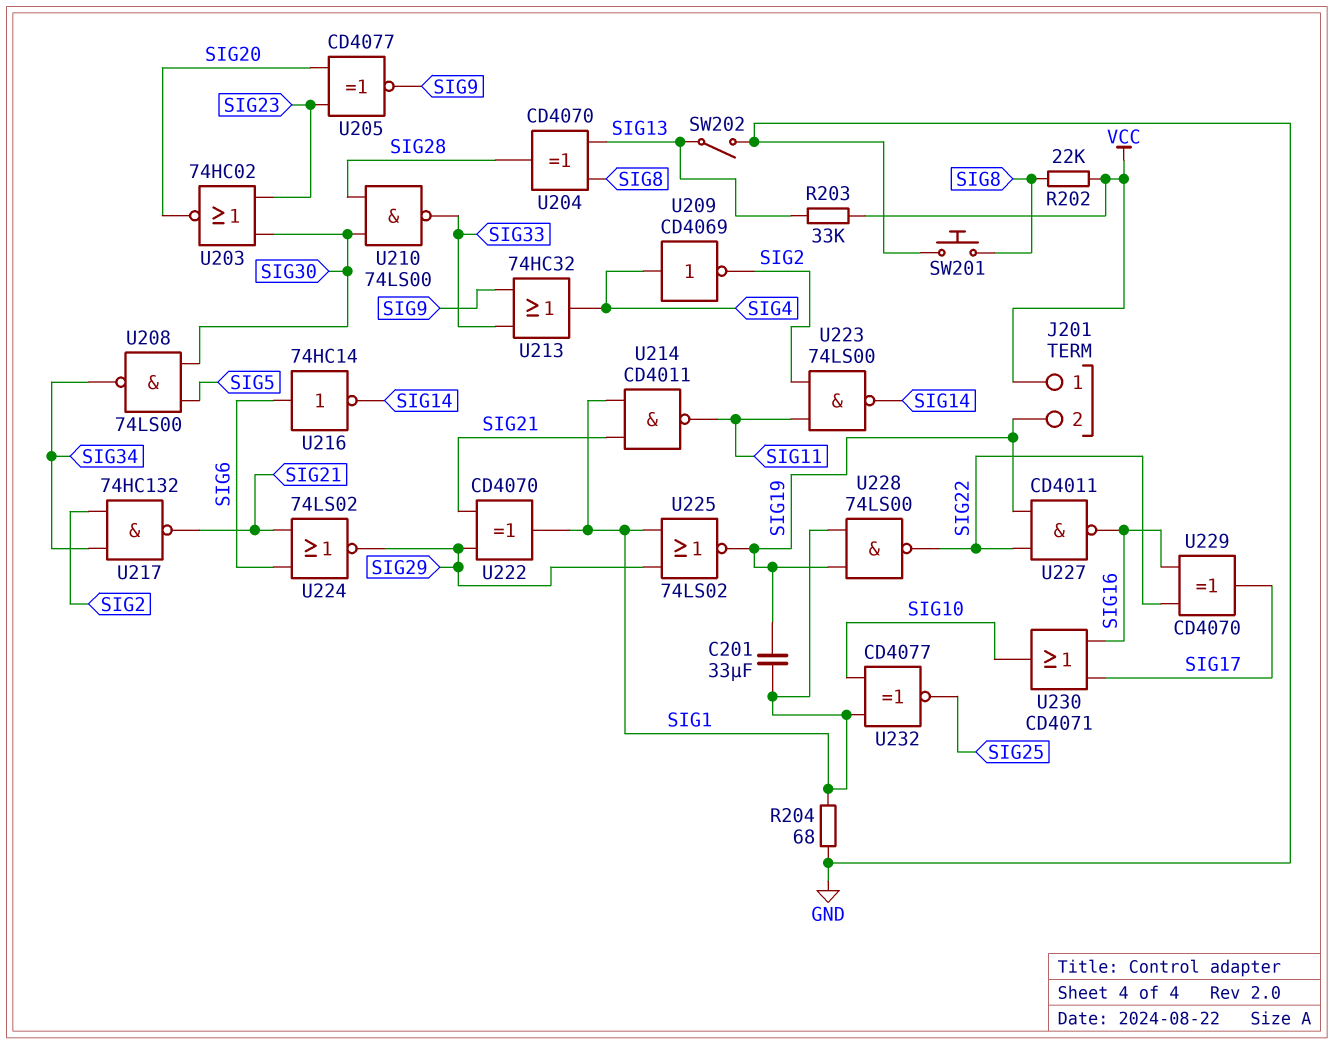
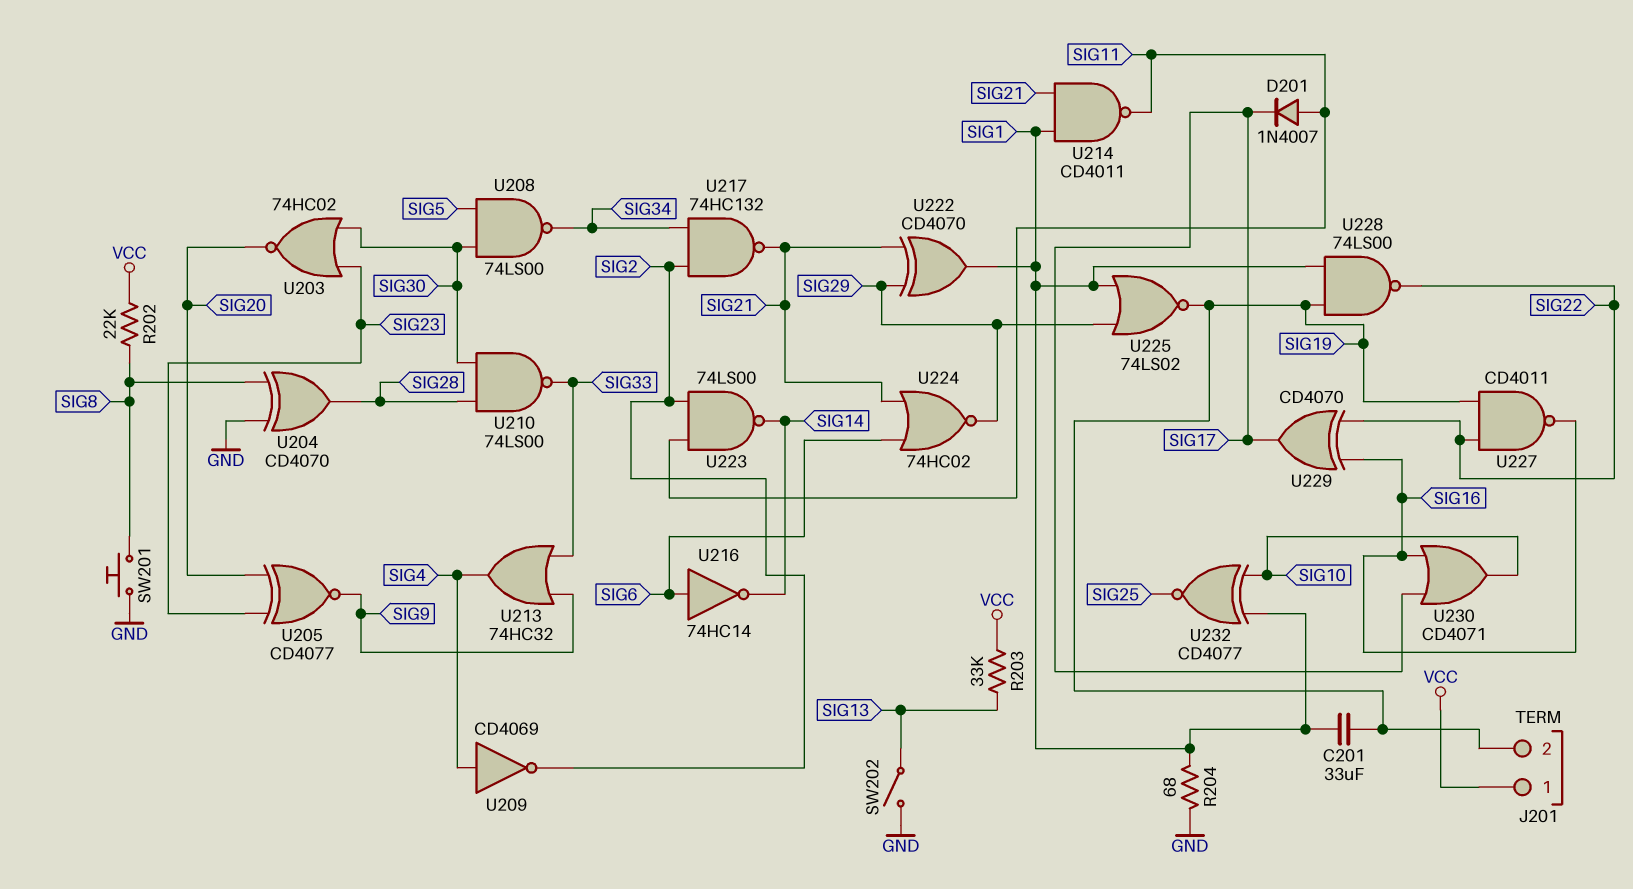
D201: none -> diode 1N4007 (A SIG11, K SIG17)
U204: XOR CD4070 (in SIG8, in SIG13, out SIG28) -> XOR CD4070 (in GND, in SIG8, out SIG28)
U224: NOR 74LS02 (in SIG6, in SIG21, out SIG29) -> NOR 74HC02 (in SIG6, in SIG21, out SIG29)

